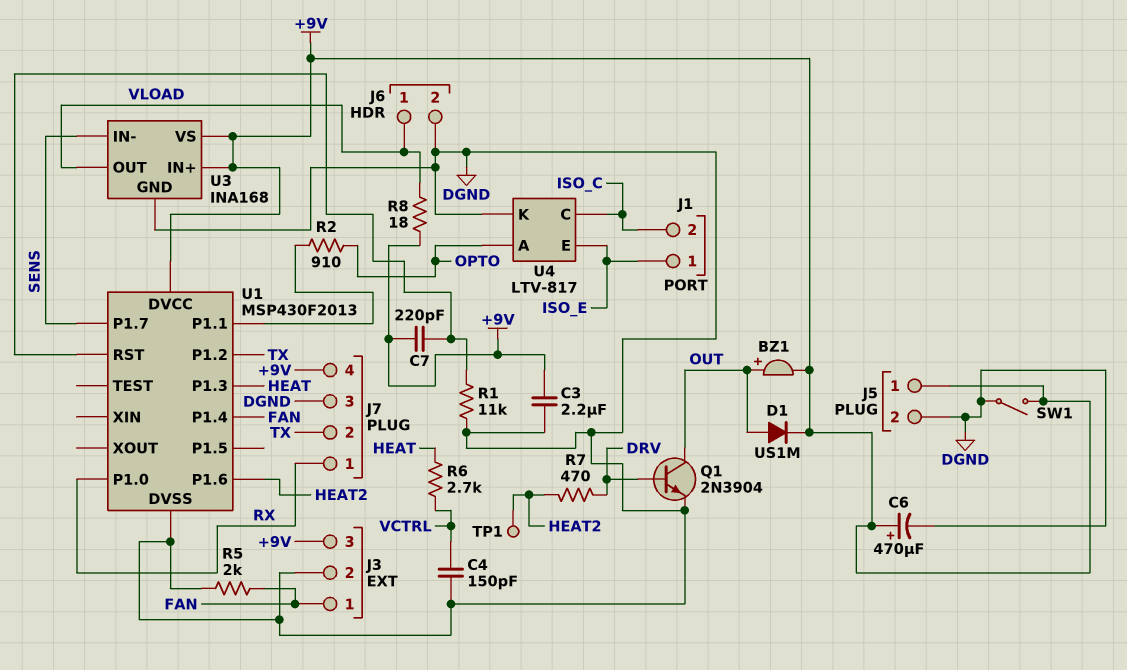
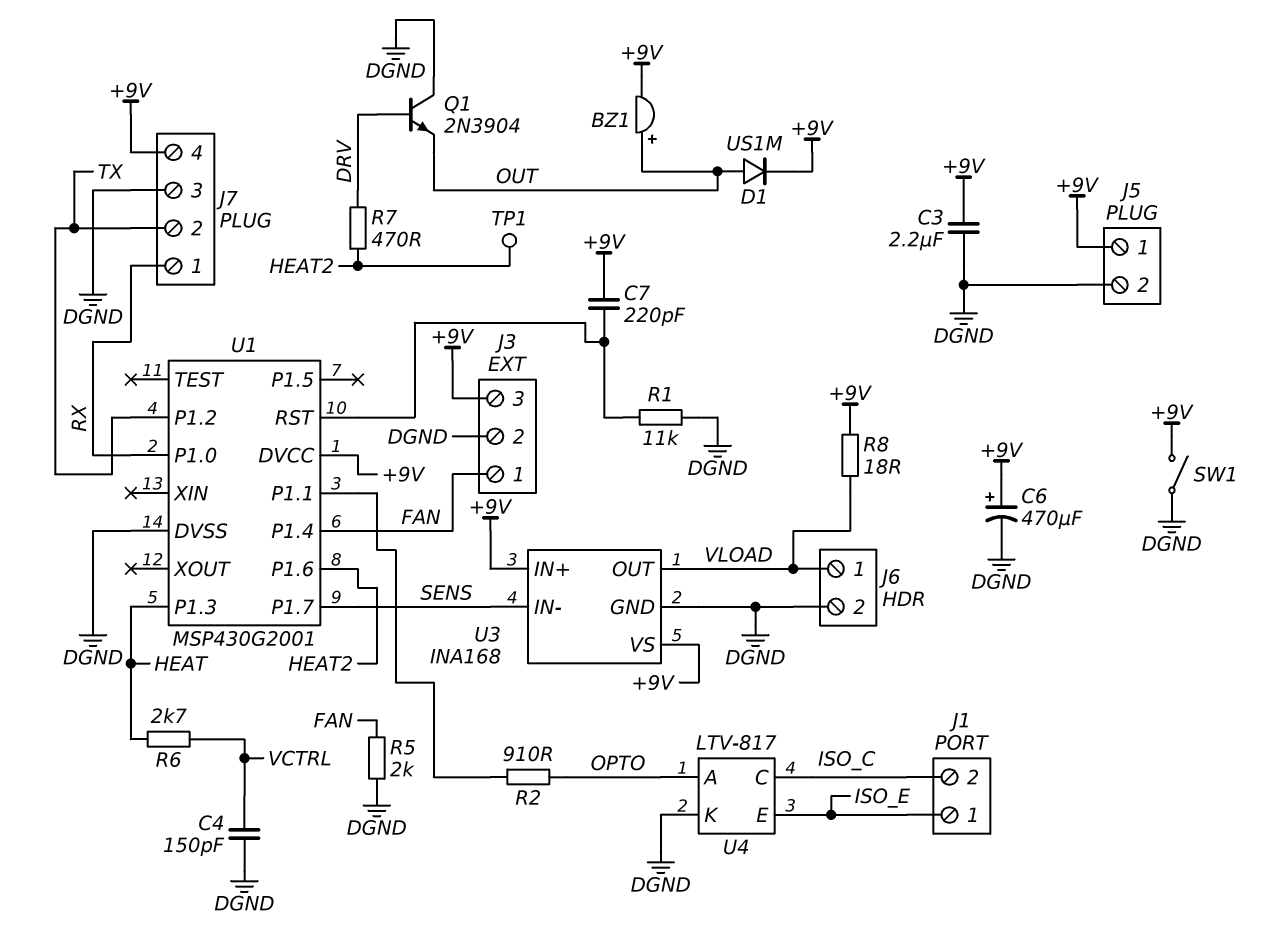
Q1: NPN 2N3904 (B DRV, C OUT, E DGND) -> NPN 2N3904 (B DRV, C DGND, E OUT)
U1: MSP430F2013 -> MSP430G2001

